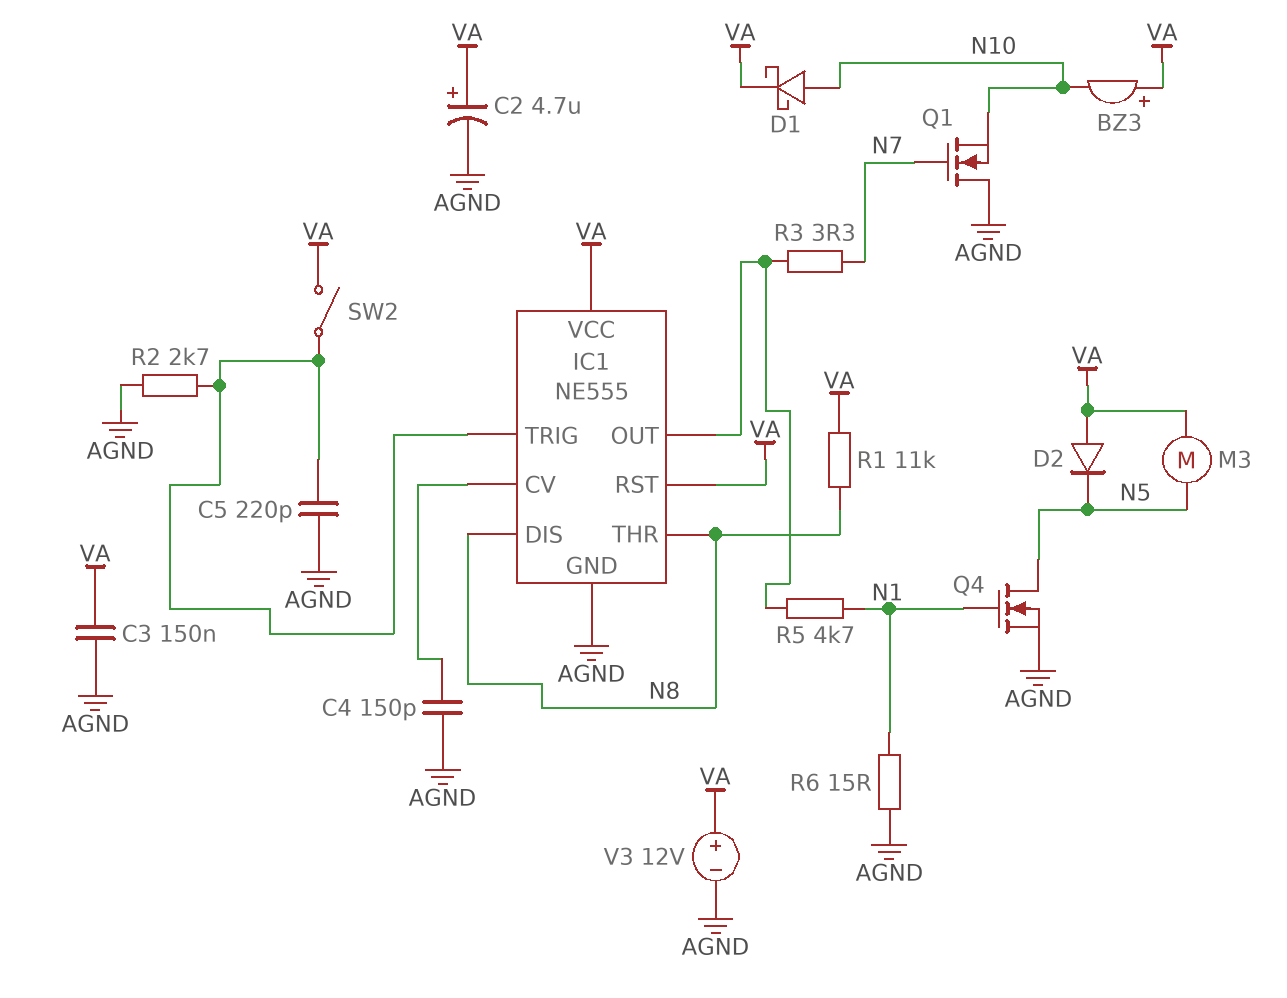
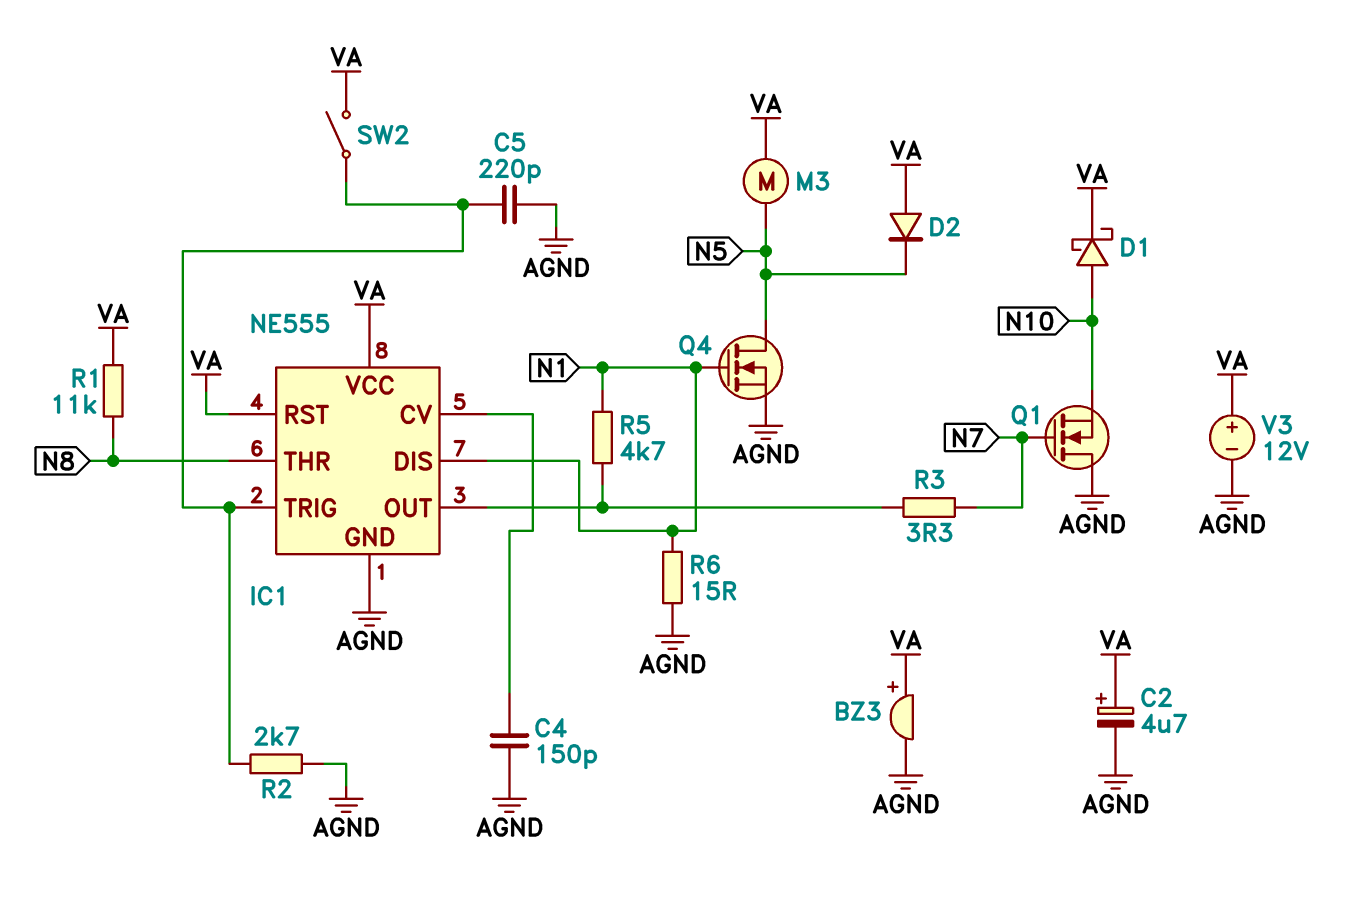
BZ3: buzzer (plus VA, minus N10) -> buzzer (plus VA, minus AGND)
C3: 150nF (AGND, VA) -> none
IC1 pin DIS: N8 -> N1

